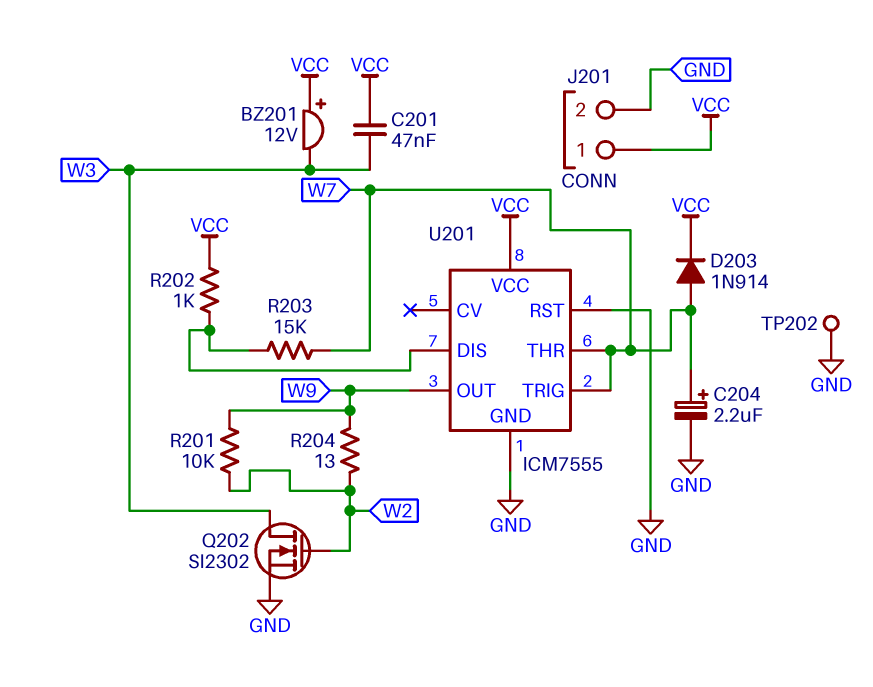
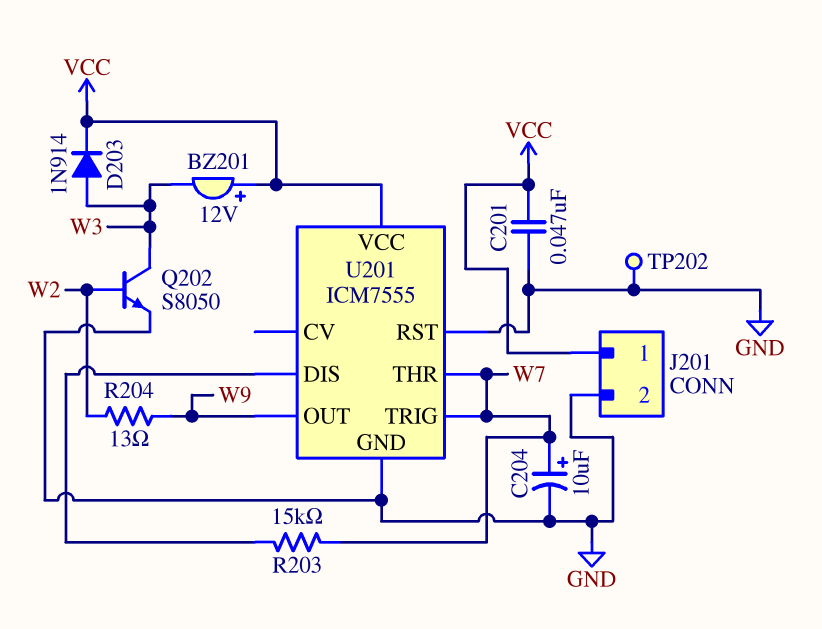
C201: 47nF (VCC, W3) -> 47nF (GND, VCC)
C204: 2.2uF (plus W7, minus GND) -> 10uF (plus W7, minus GND)
D203: diode 1N914 (A W7, K VCC) -> diode 1N914 (A W3, K VCC)
Q202: NMOS SI2302 (G W2, D W3, S GND) -> NPN S8050 (B W2, C W3, E GND)
R201: 10k (W2, W9) -> none
R202: 1k (U201/DIS, VCC) -> none

